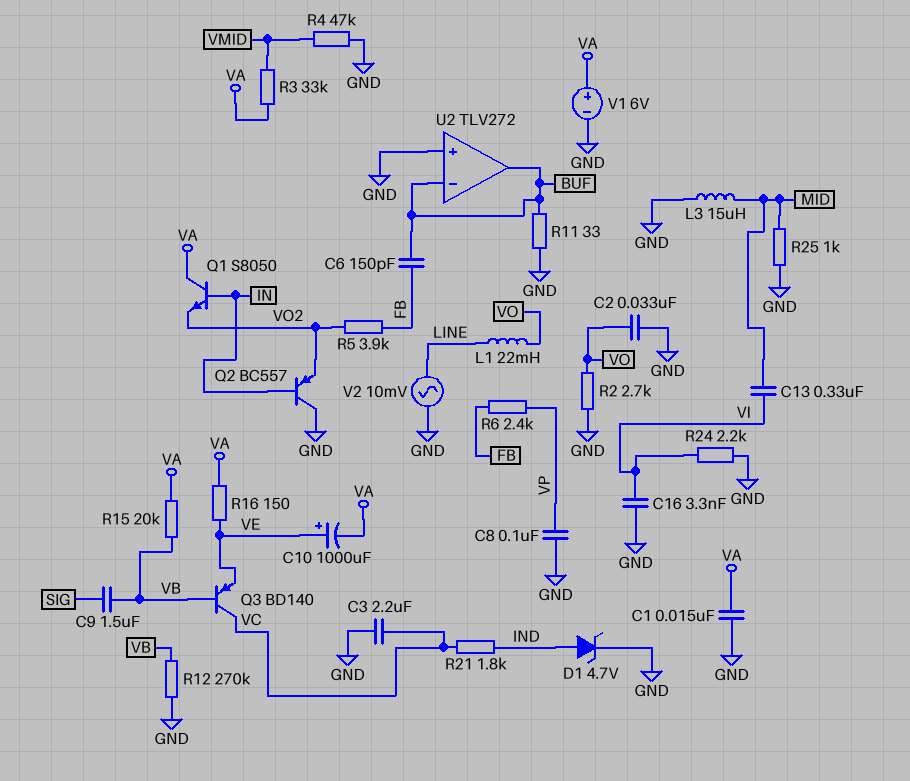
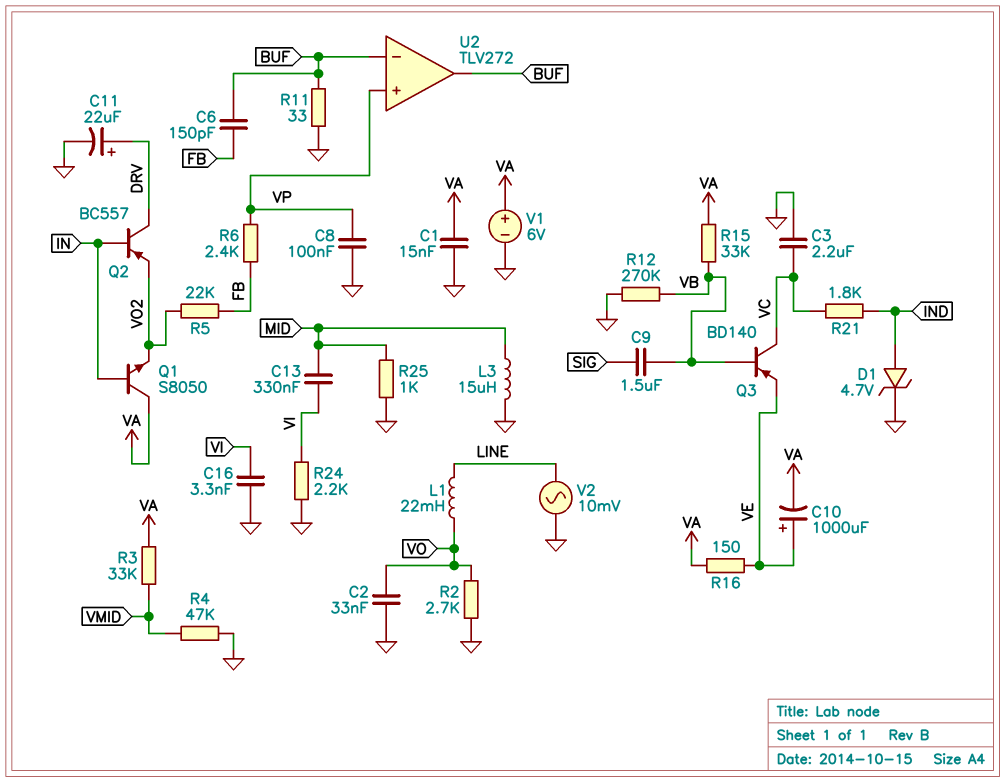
C11: none -> 22uF (plus DRV, minus GND)
Q2: PNP BC557 (B IN, C GND, E VO2) -> PNP BC557 (B IN, C DRV, E VO2)
R5: 3.9k (FB, VO2) -> 22k (FB, VO2)
R15: 20k (VA, VB) -> 33k (VA, VB)
U2 pin in+: GND -> VP

